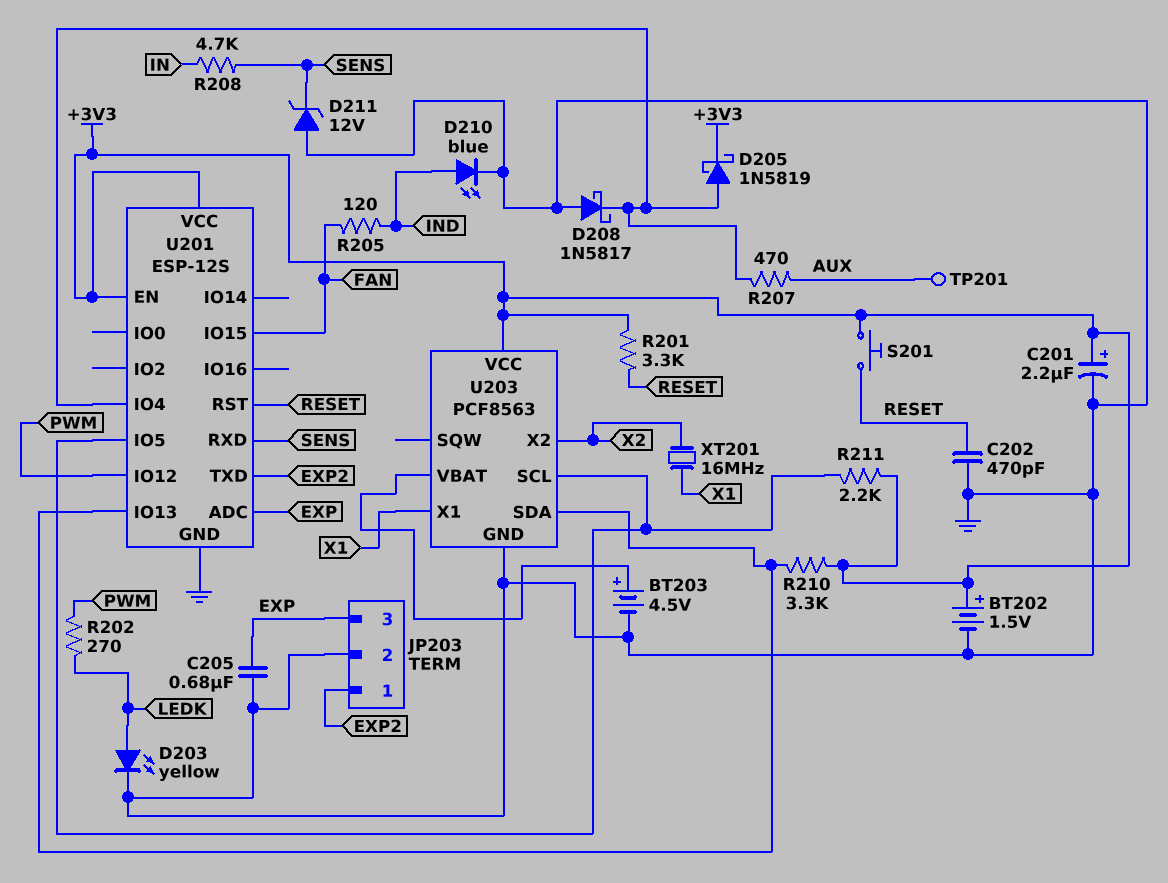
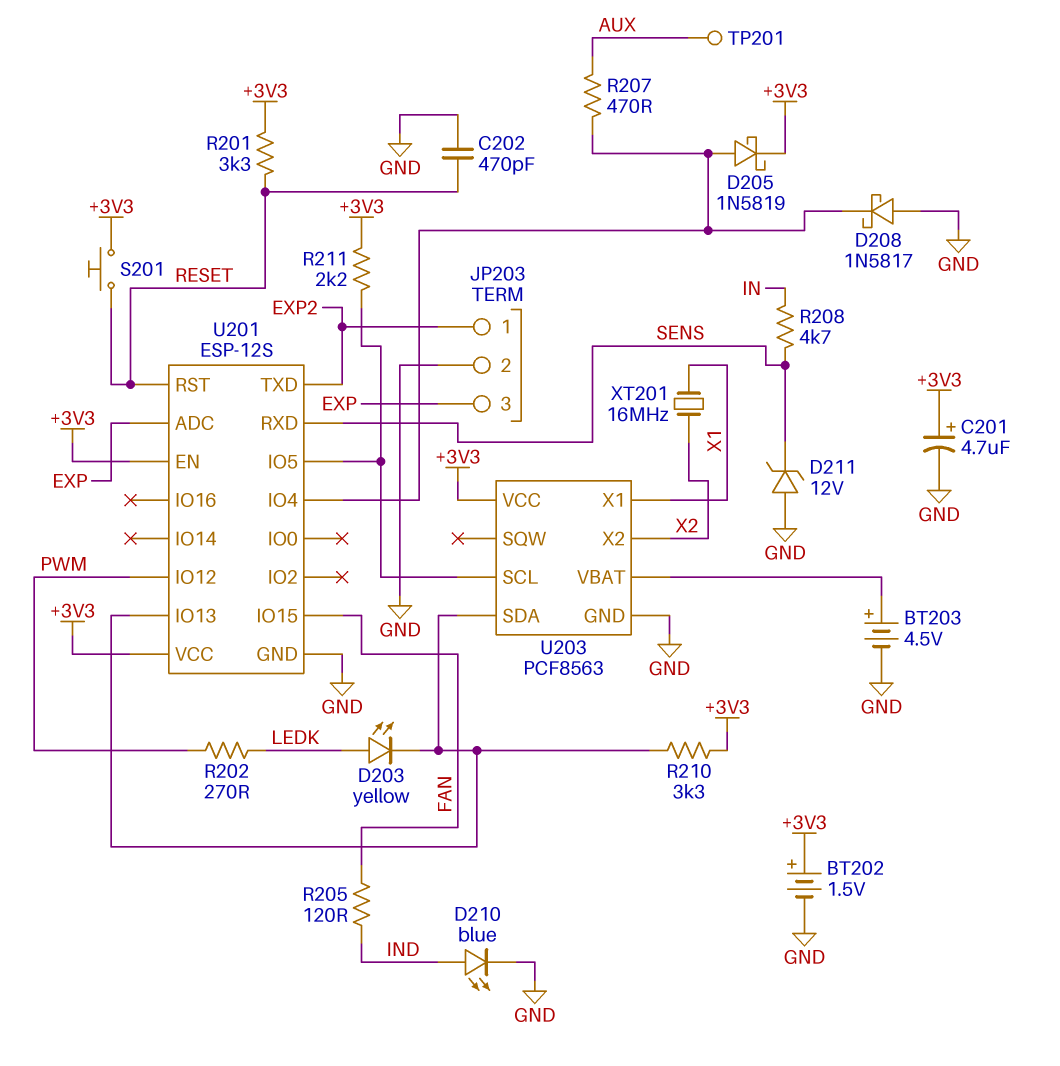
C201: 2.2uF (plus +3V3, minus GND) -> 4.7uF (plus +3V3, minus GND)
C205: 680nF (EXP, GND) -> none
D203: LED yellow (A LEDK, K GND) -> LED yellow (A LEDK, K U201/IO13)

